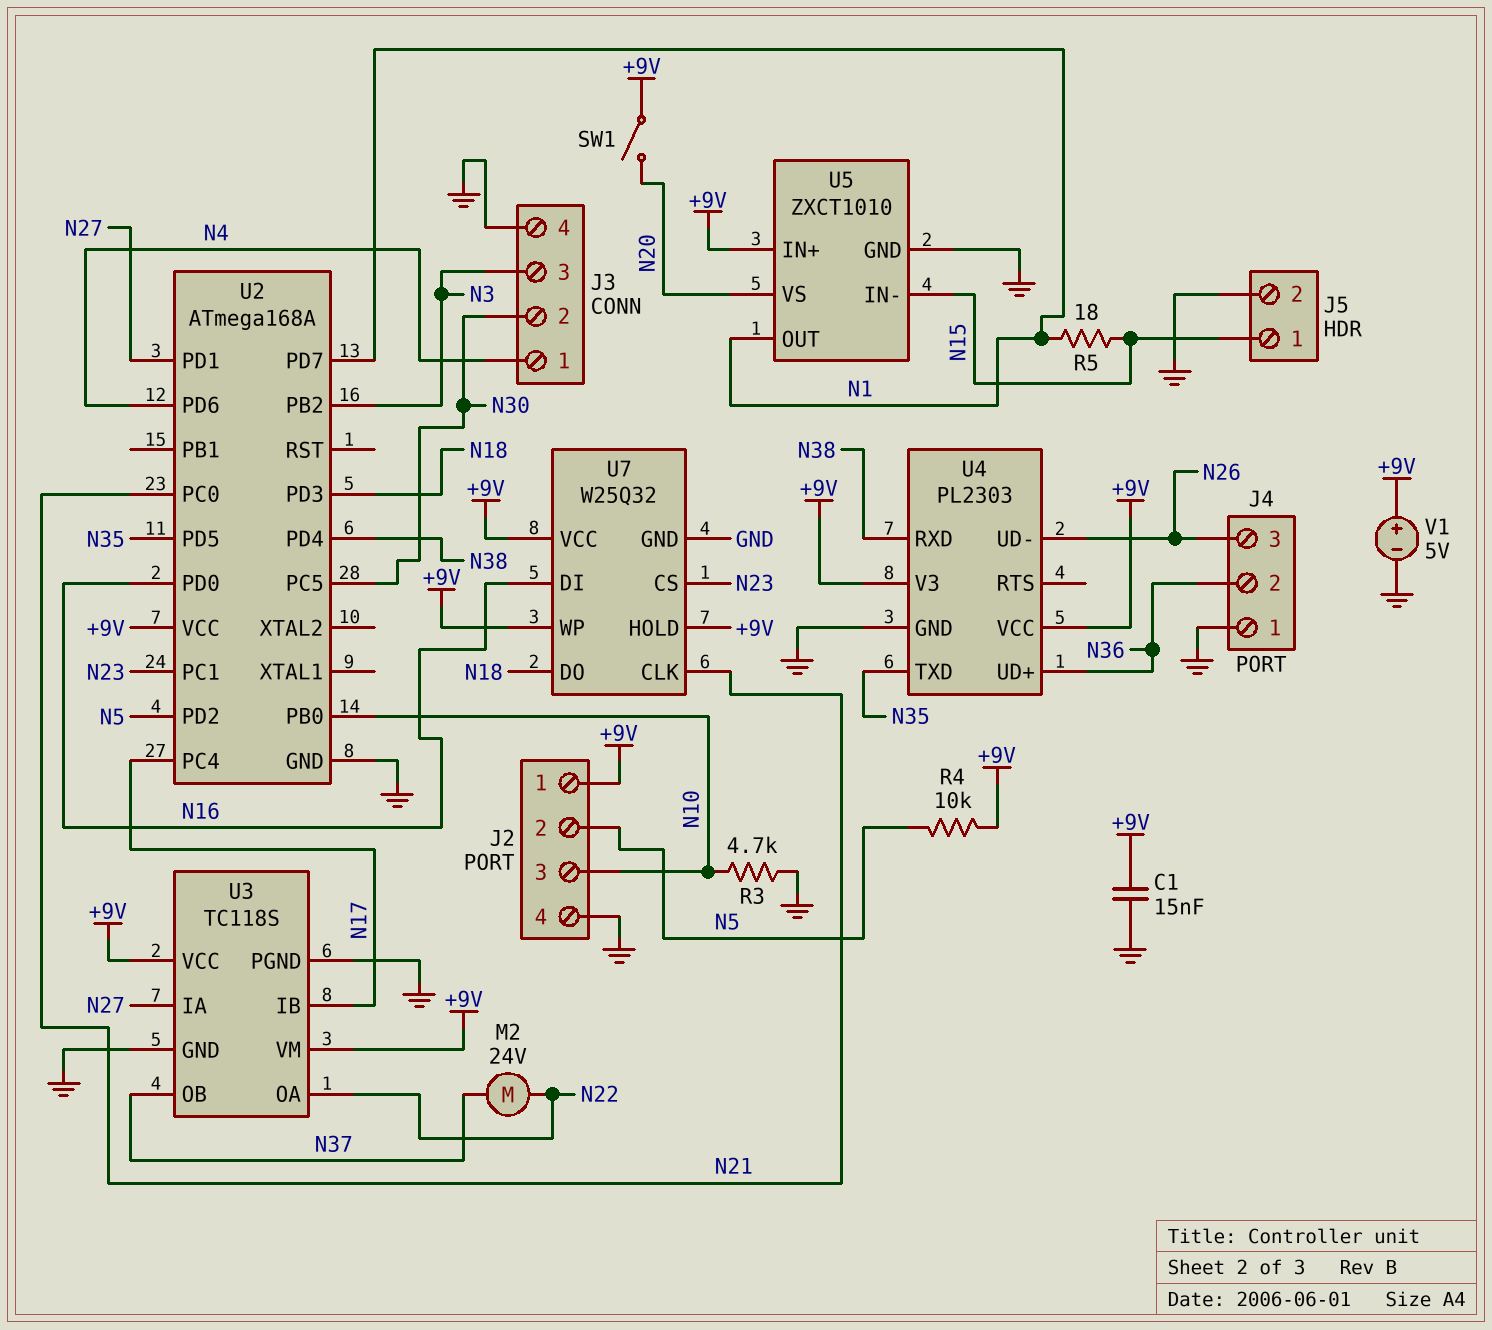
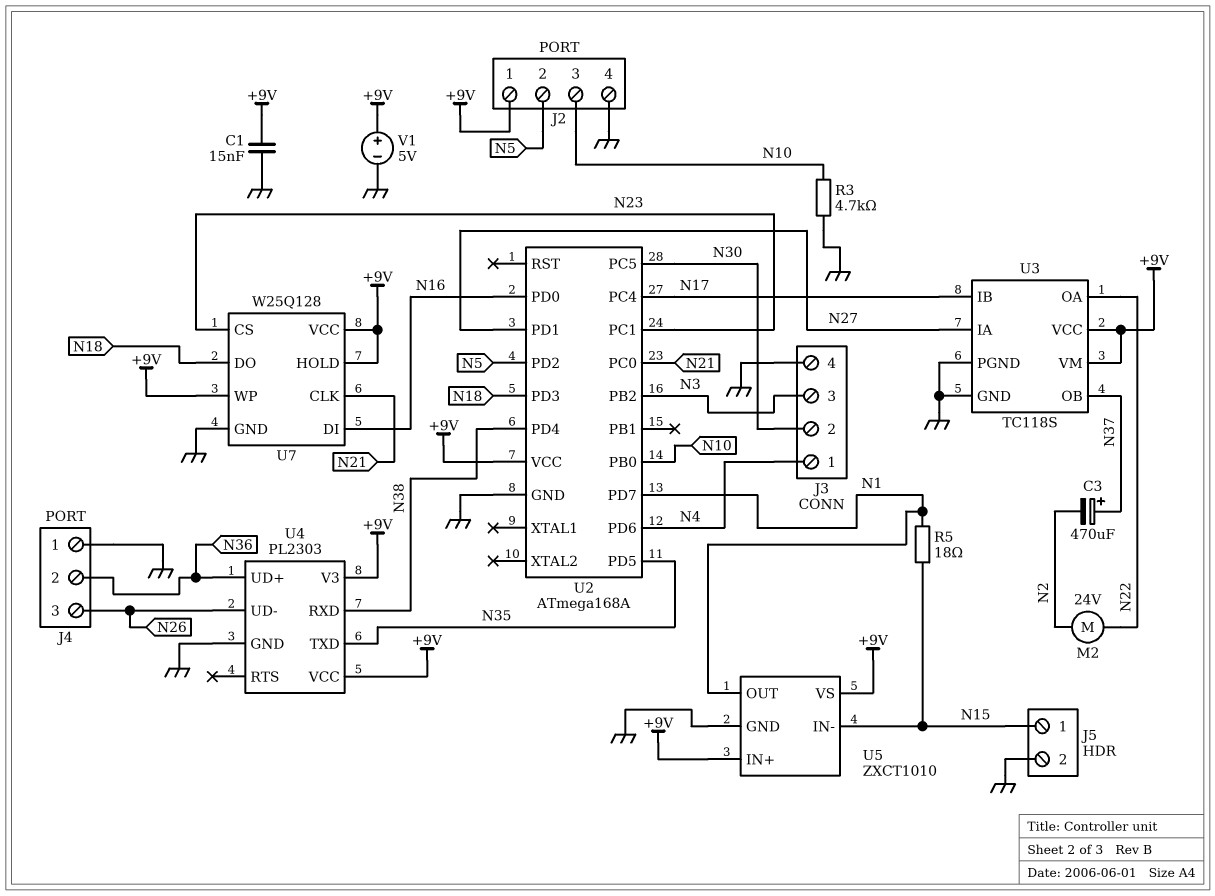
C3: none -> 470uF (plus N37, minus N2)
M2: motor 24V (N22, N37) -> motor 24V (N2, N22)
R4: 10k (+9V, N5) -> none
SW1: switch (+9V, N20) -> none
U5 pin VS: N20 -> +9V
U7: W25Q32 -> W25Q128

